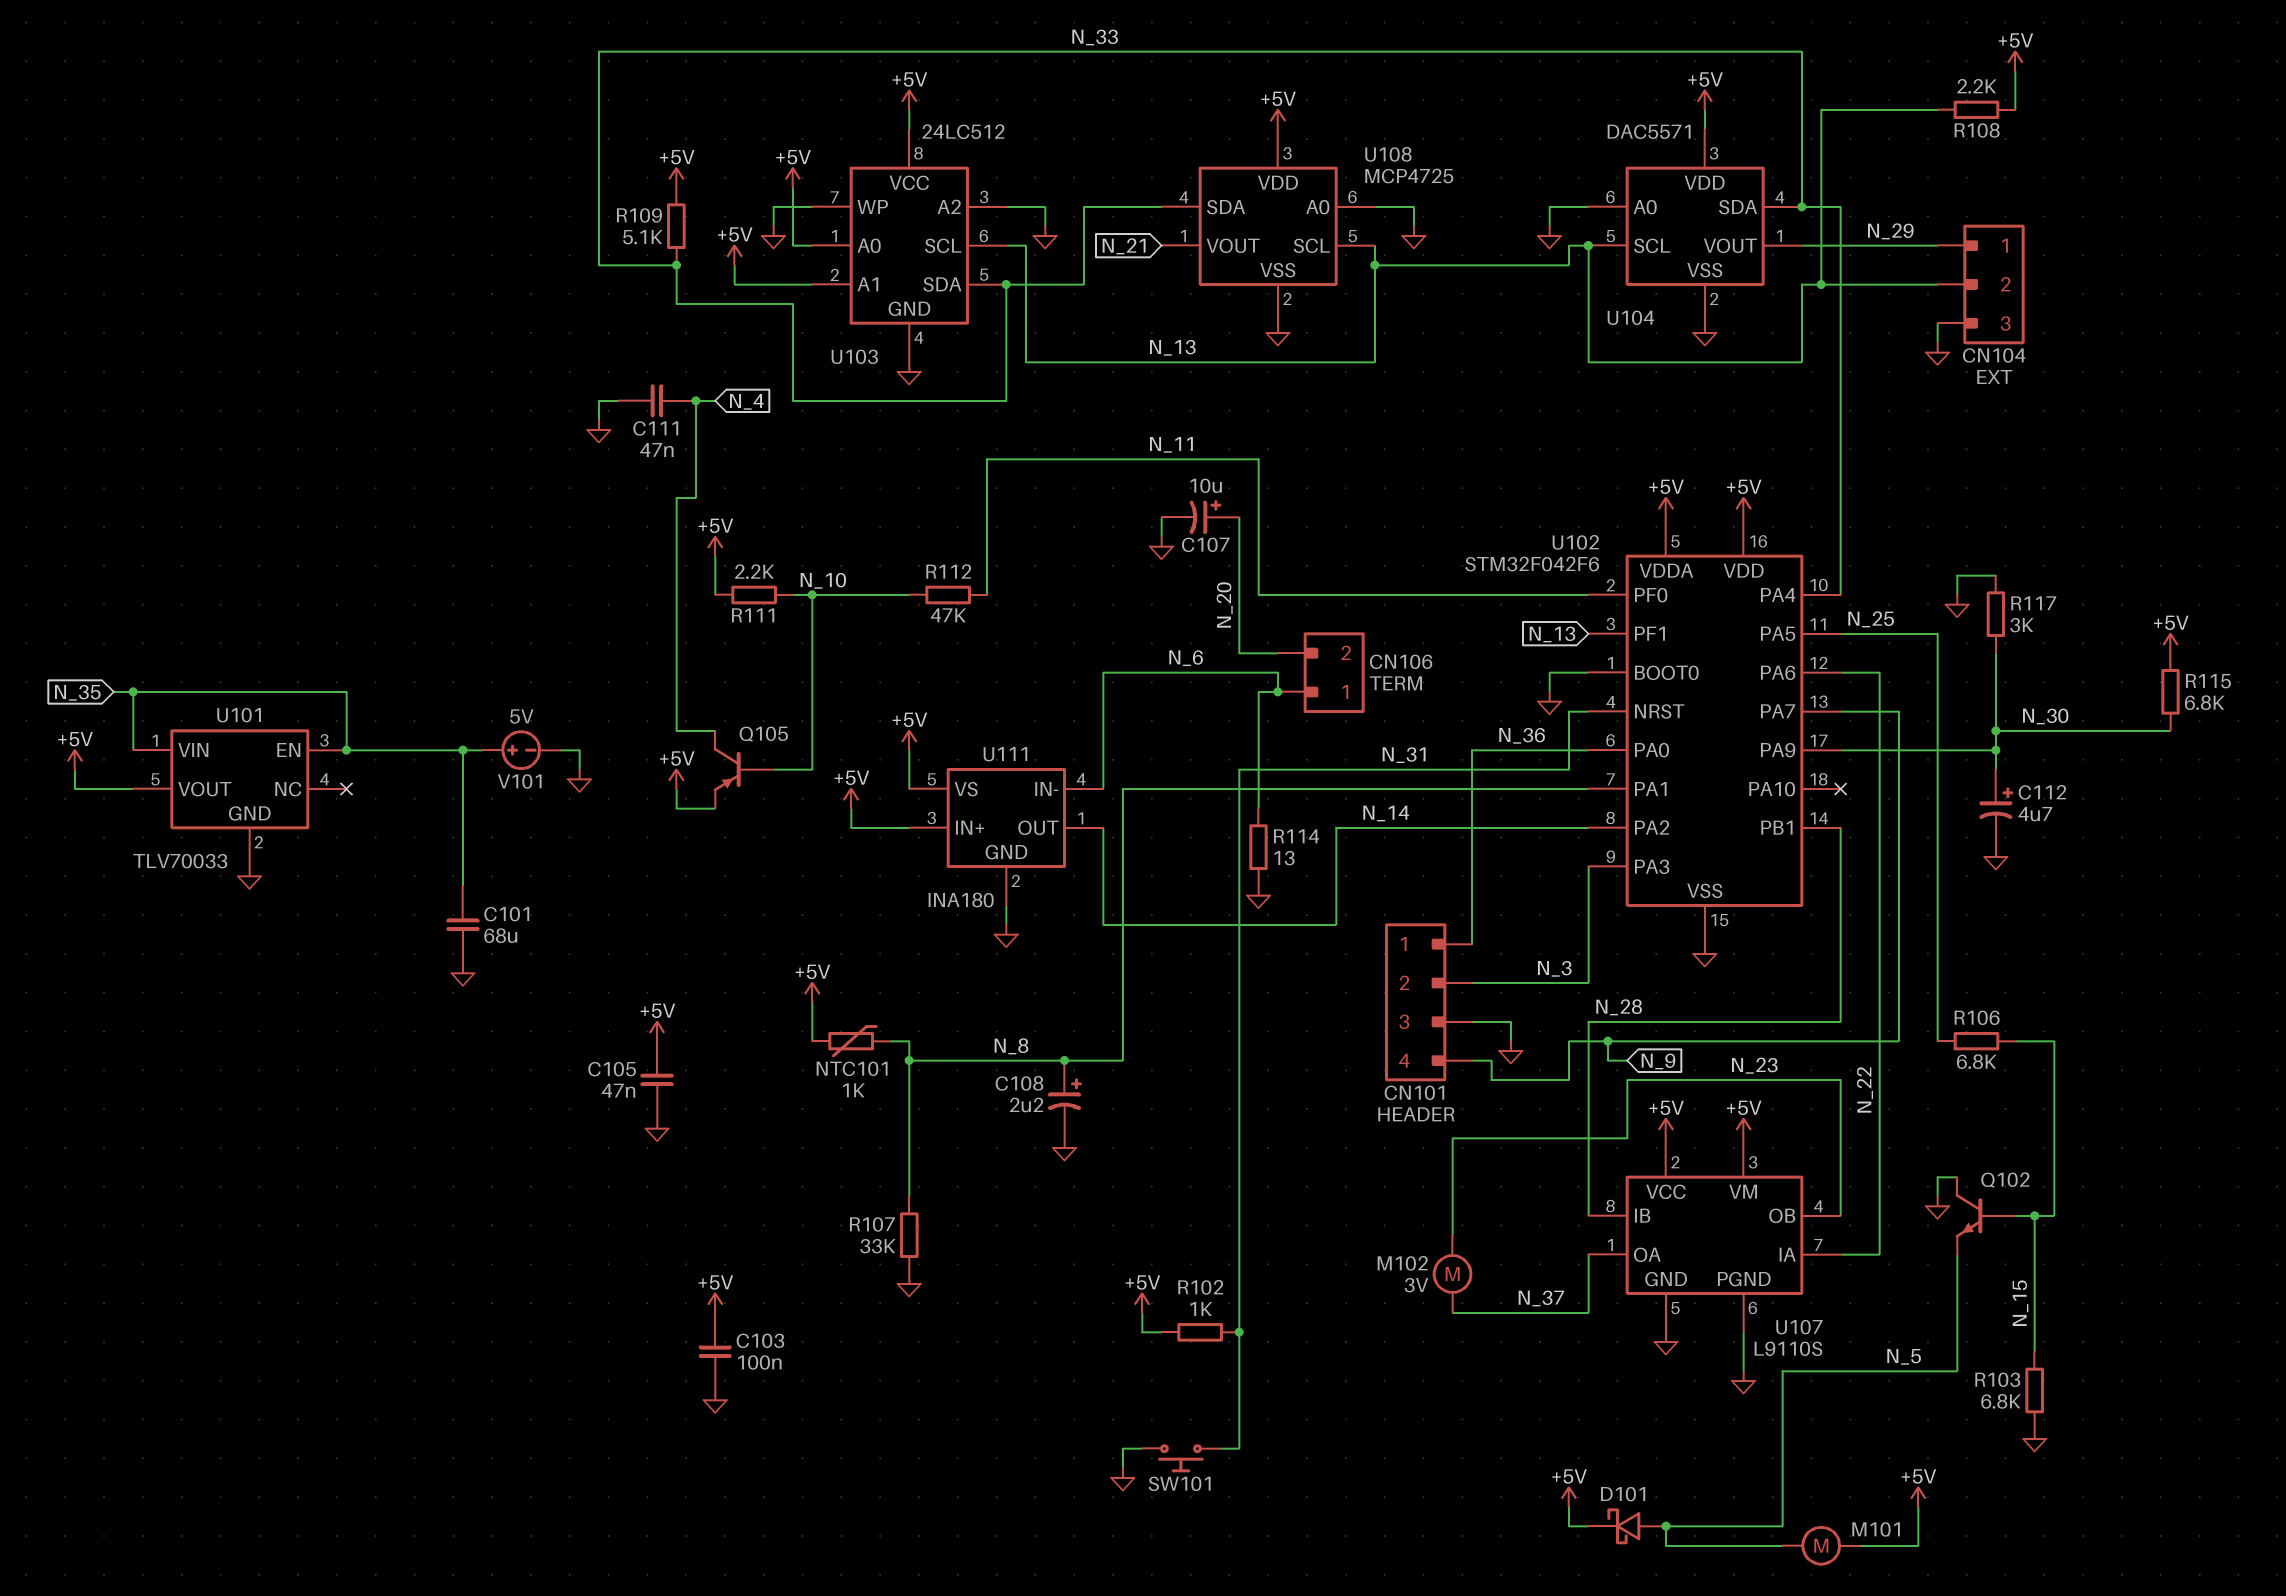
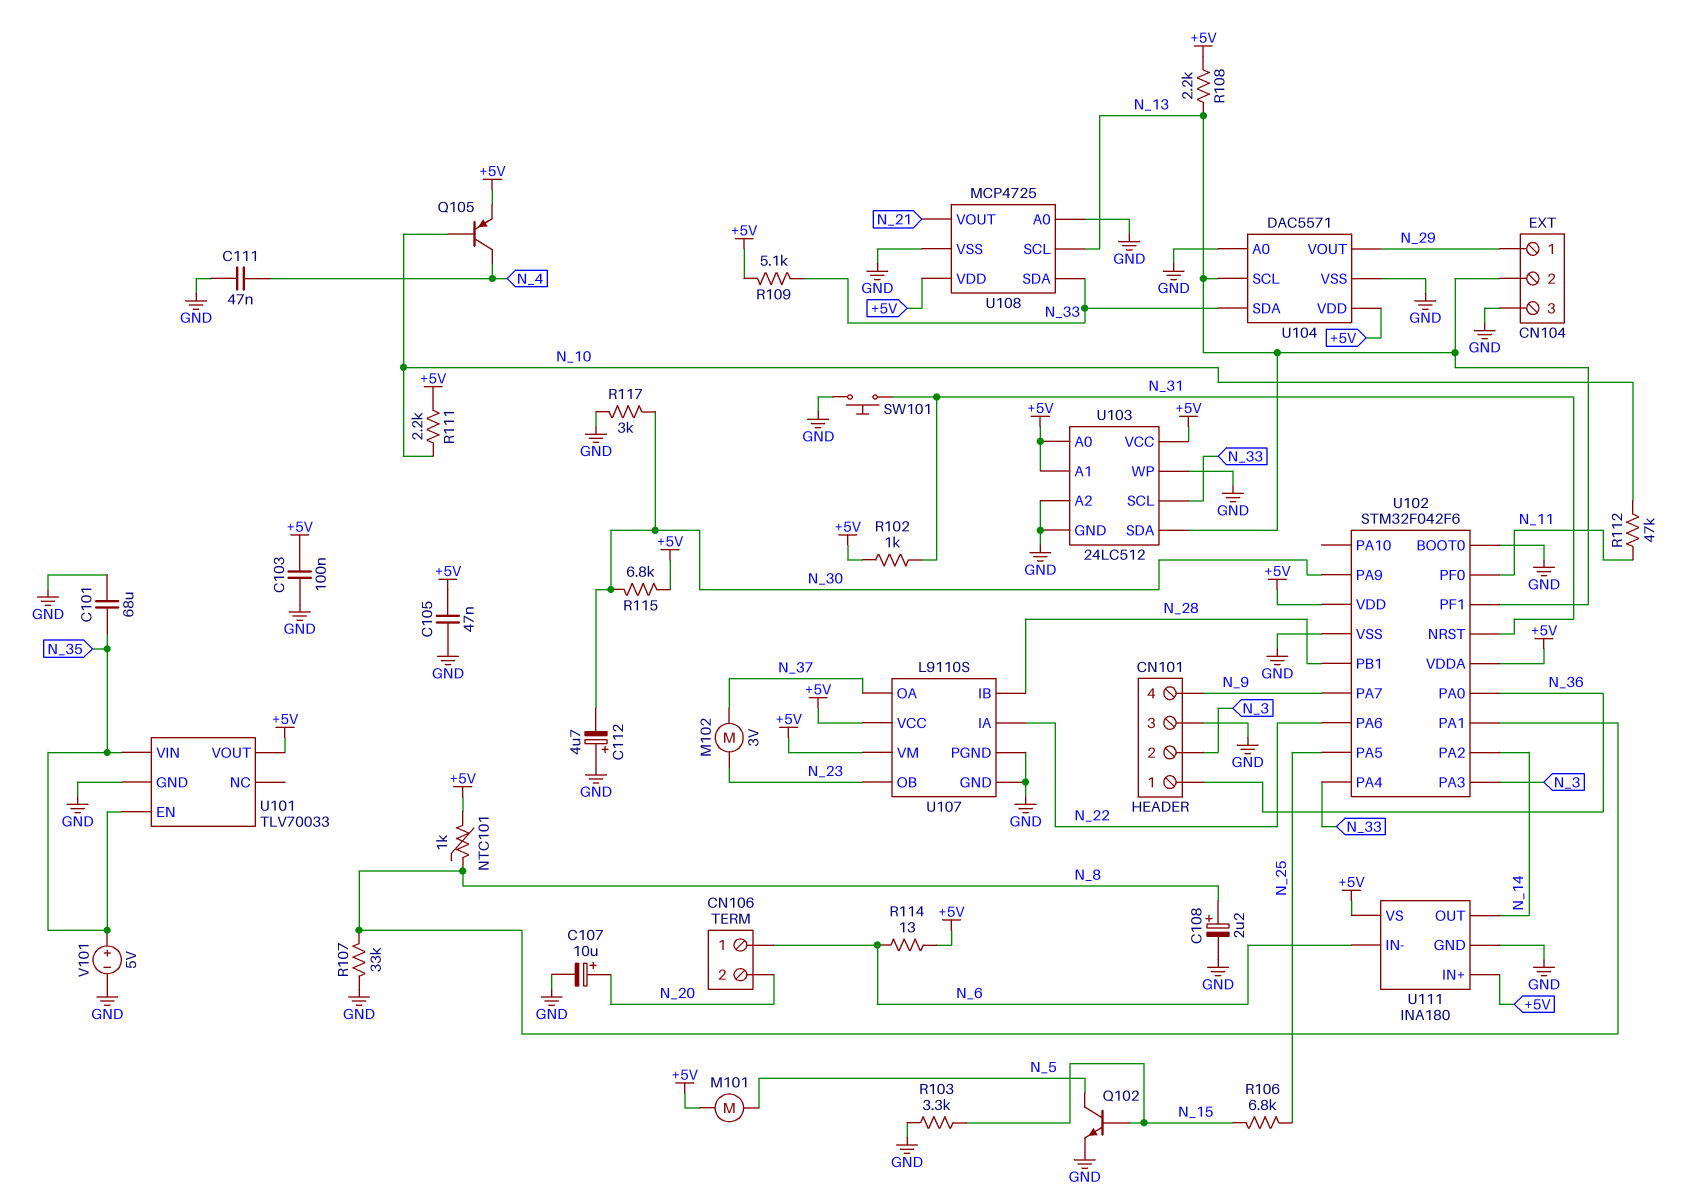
C112: 4.7uF (plus N_30, minus GND) -> 4.7uF (plus GND, minus N_30)
D101: schottky (A N_5, K +5V) -> none
Q102: NPN (B N_15, C GND, E N_5) -> NPN (B N_15, C N_5, E GND)
R103: 6.8k (GND, N_15) -> 3.3k (GND, N_15)
R114: 13 (GND, N_6) -> 13 (+5V, N_6)
U103 pin SCL: N_13 -> N_33
U103 pin SDA: N_33 -> N_13

